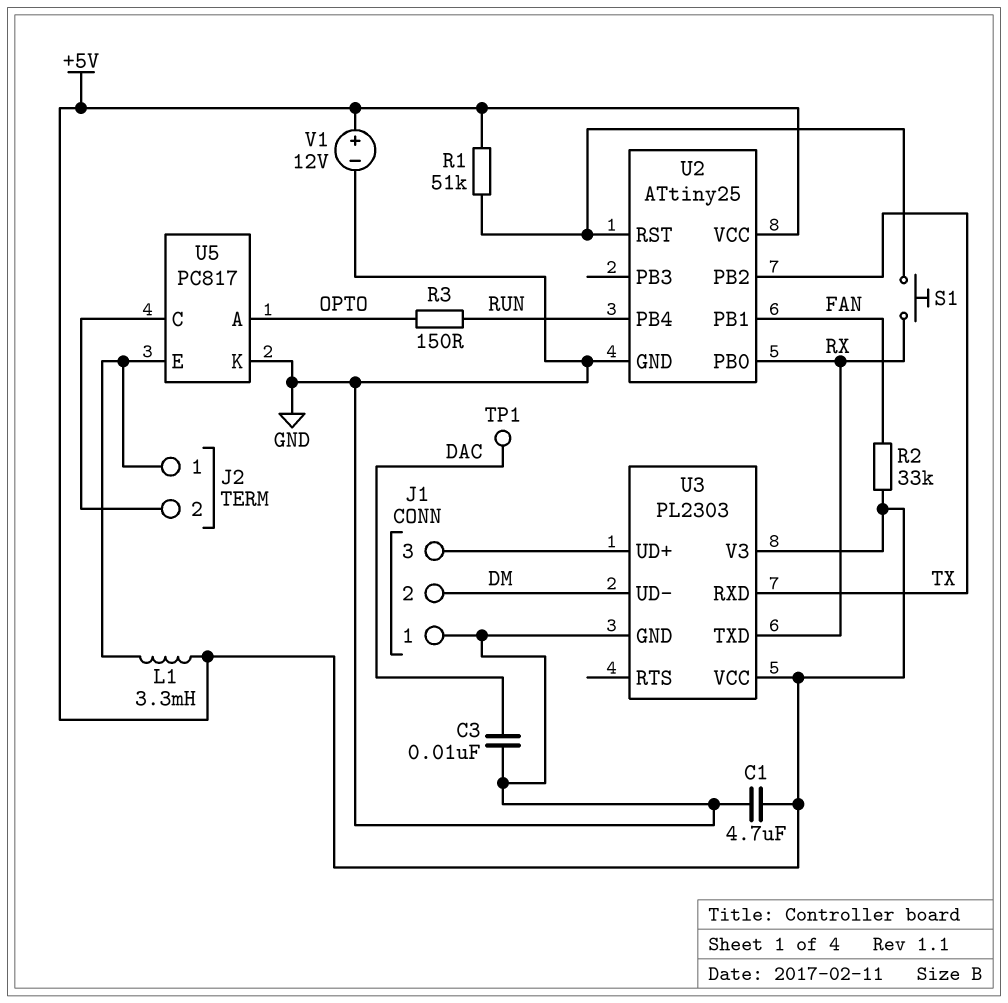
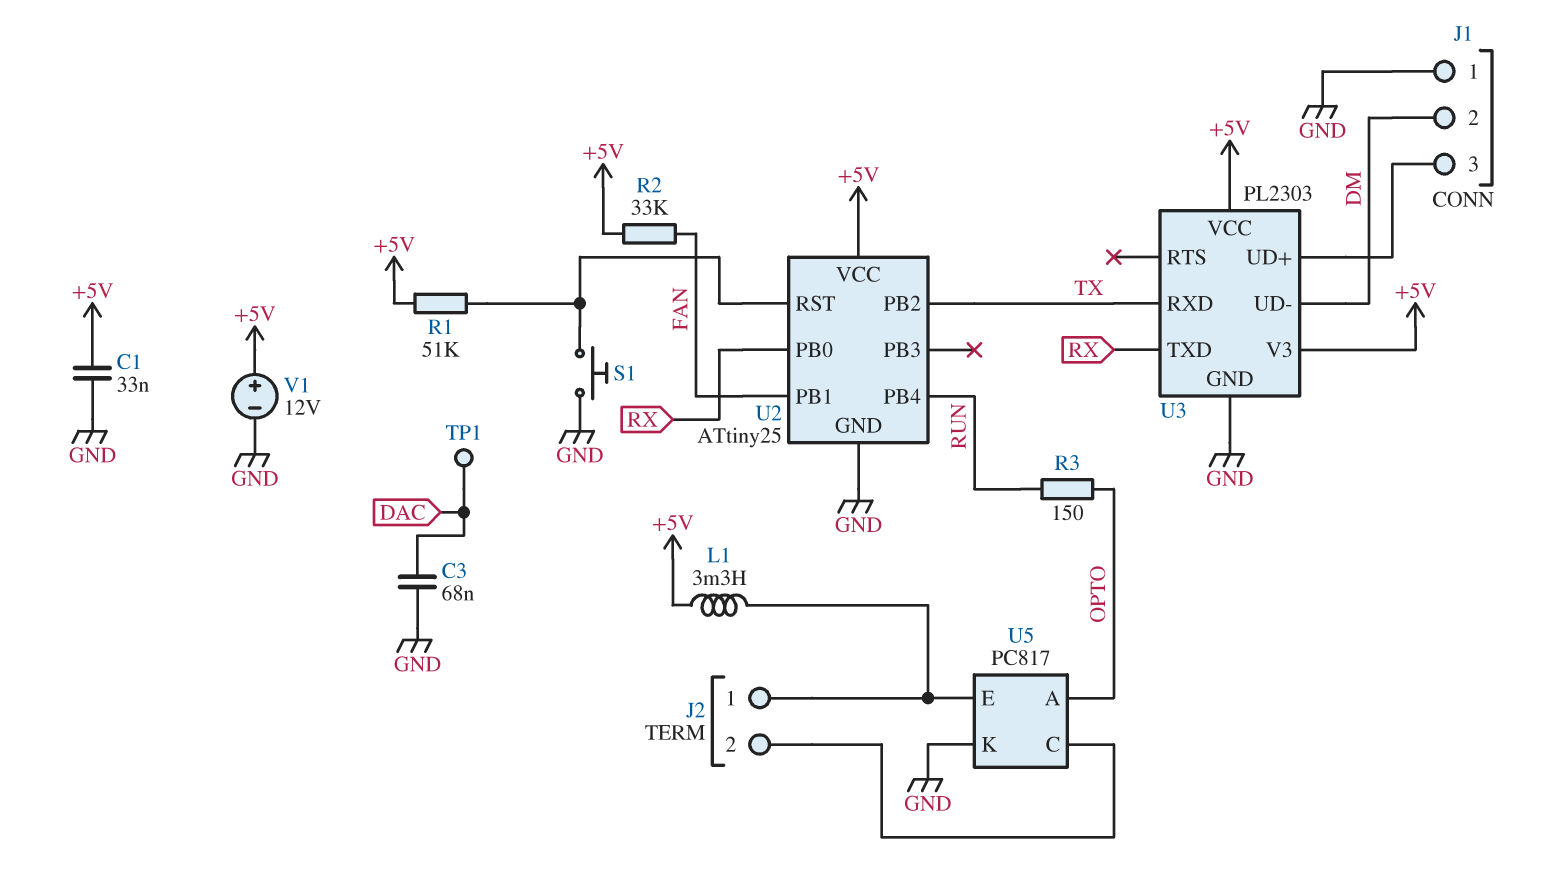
C1: 4.7uF (+5V, GND) -> 33nF (+5V, GND)
C3: 10nF (DAC, GND) -> 68nF (DAC, GND)
S1: button (RX, U2/RST) -> button (GND, U2/RST)

